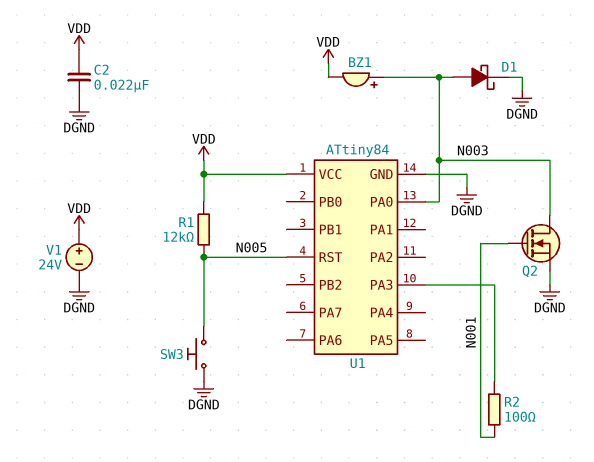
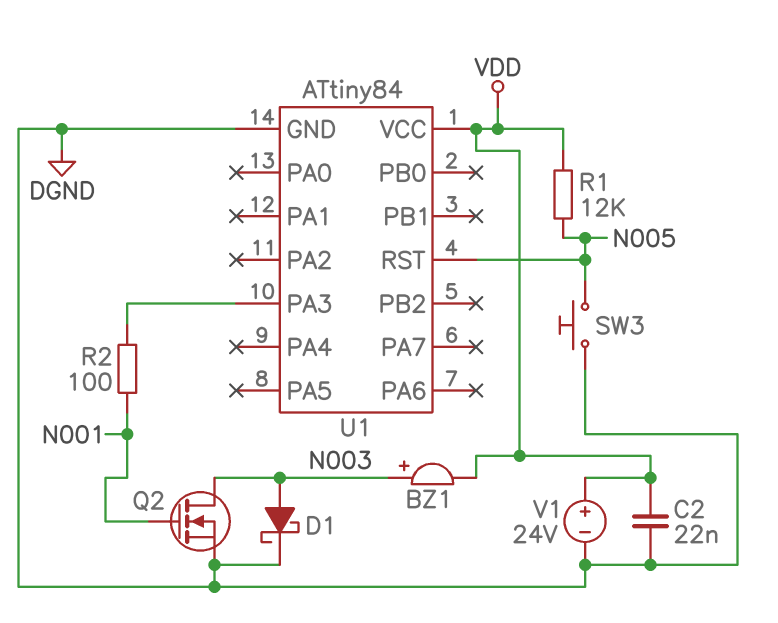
U1 pin PA0: N003 -> none

